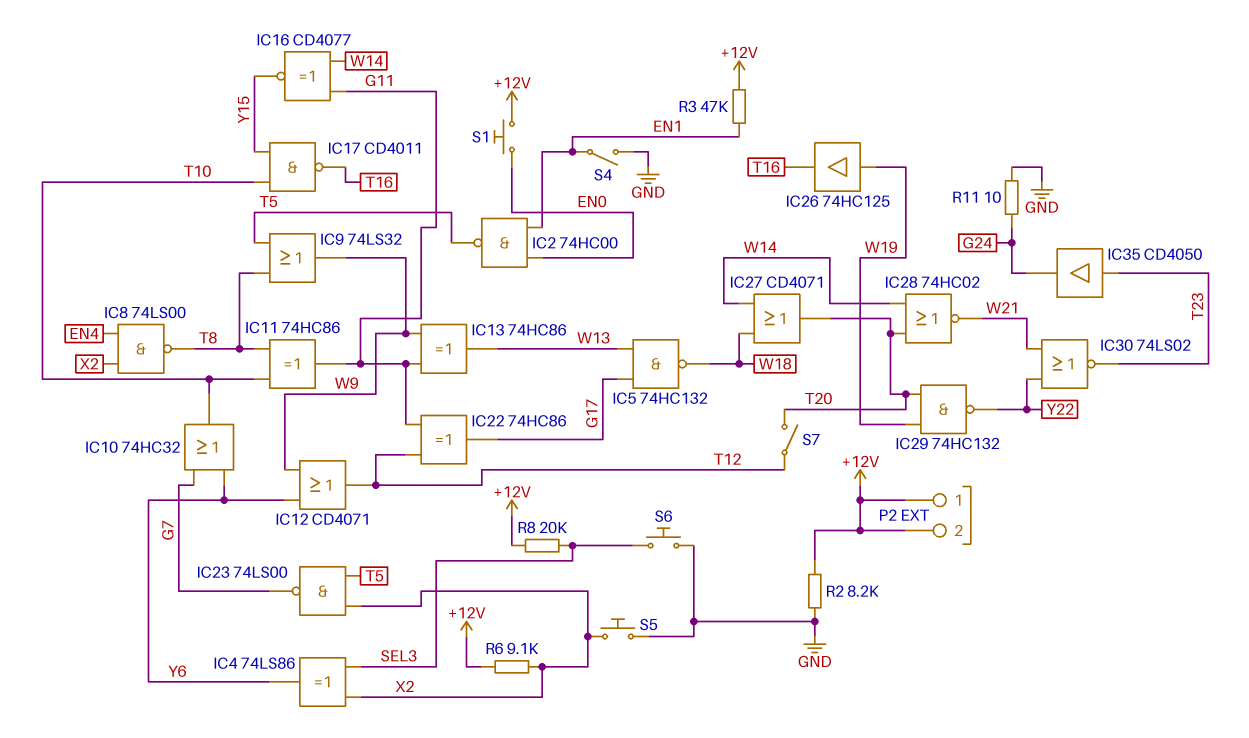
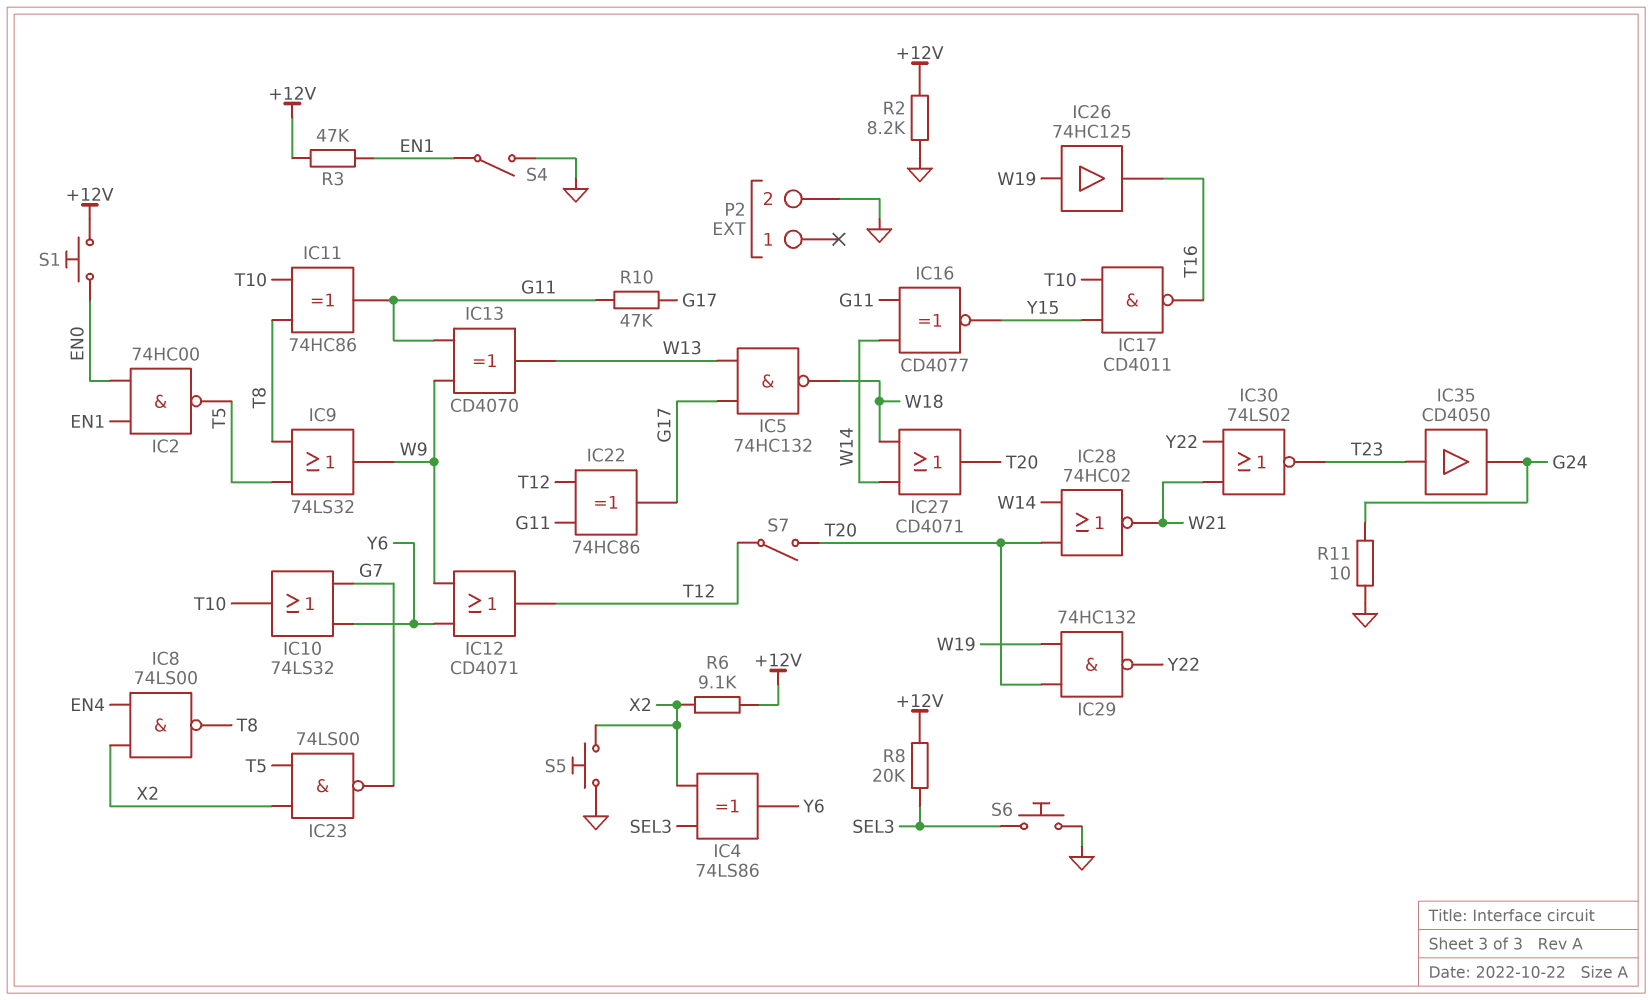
IC10: OR 74HC32 (in G7, in Y6, out T10) -> OR 74LS32 (in G7, in Y6, out T10)
IC13: XOR 74HC86 (in G11, in W9, out W13) -> XOR CD4070 (in G11, in W9, out W13)
P2 pin 1: +12V -> none
P2 pin 2: +12V -> GND
R10: none -> 47k (G11, G17)

